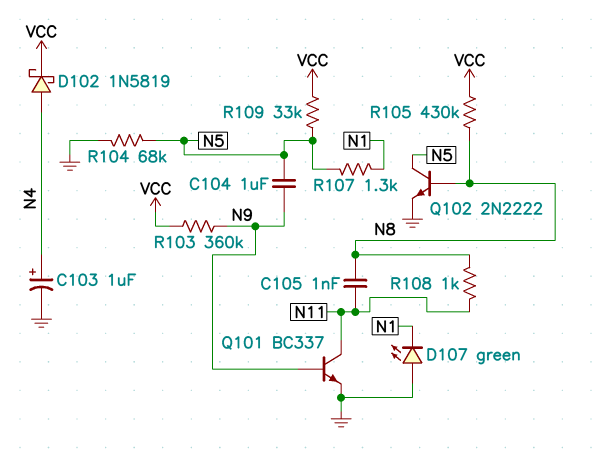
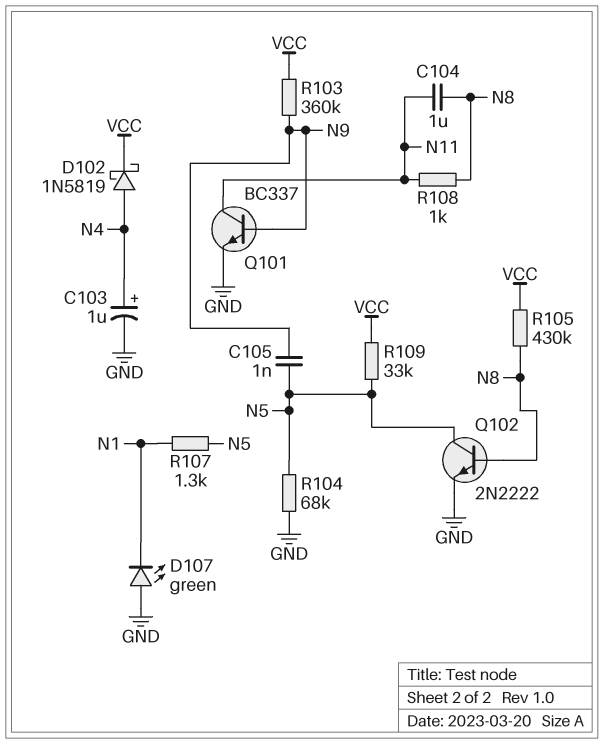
C104: 1uF (N5, N9) -> 1uF (N8, N11)
C105: 1nF (N8, N11) -> 1nF (N5, N9)

